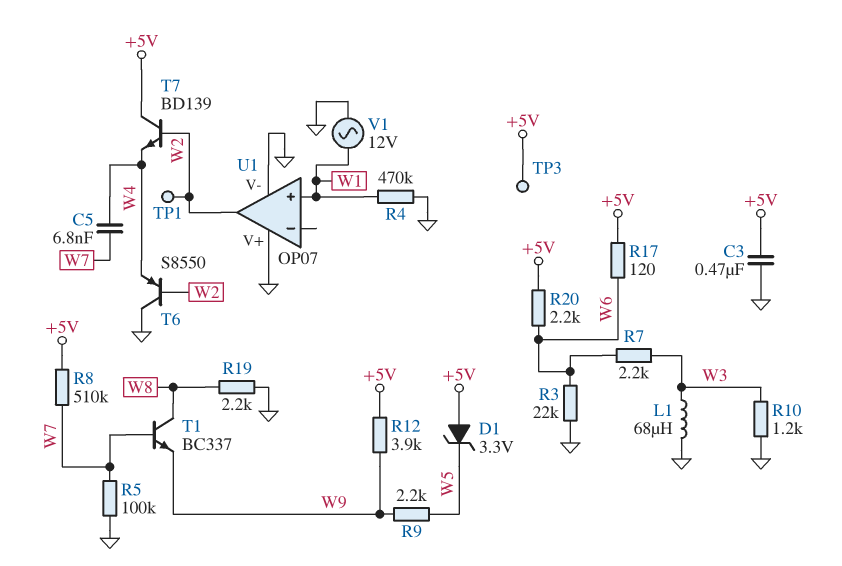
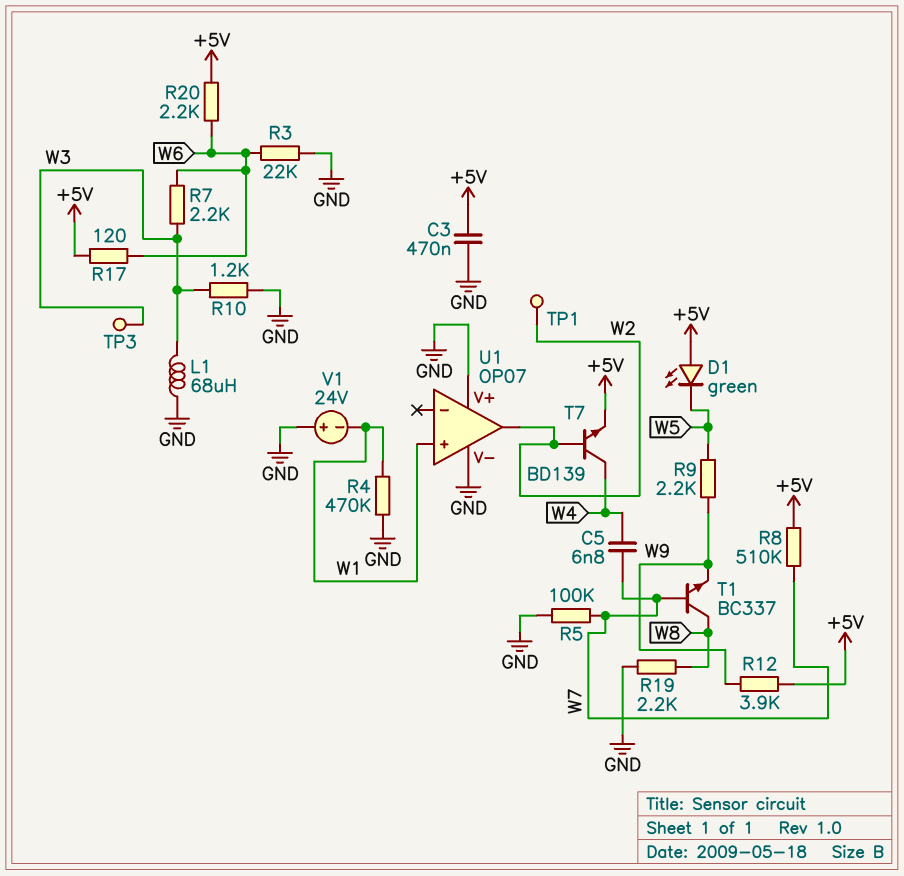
D1: zener 3.3V (A +5V, K W5) -> LED green (A +5V, K W5)
T6: PNP S8550 (B W2, C GND, E W4) -> none
T7: NPN BD139 (B W2, C +5V, E W4) -> NPN BD139 (B W2, C W4, E +5V)
TP3: test point (+5V) -> test point (W3)
V1: AC 12V (GND, W1) -> 24V (plus GND, minus W1)

